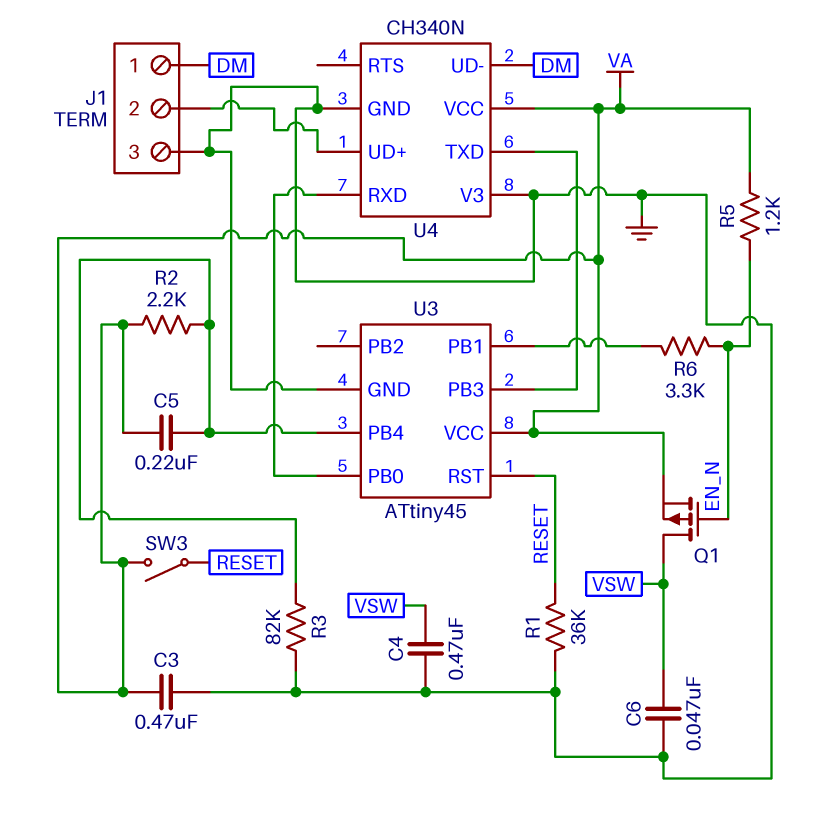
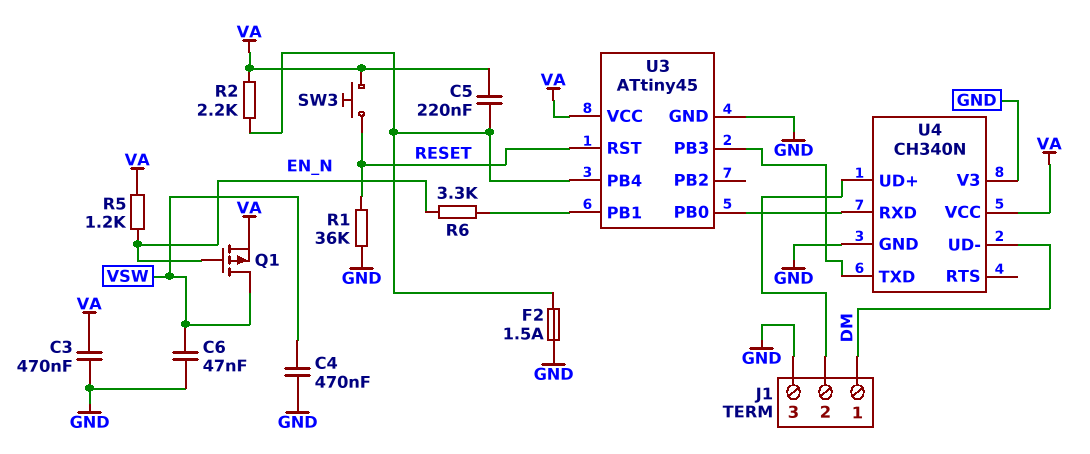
F2: none -> 1.5A (GND, U3/PB4)
R3: 82k (GND, U3/PB4) -> none
SW3: switch (RESET, VA) -> button (RESET, VA)

